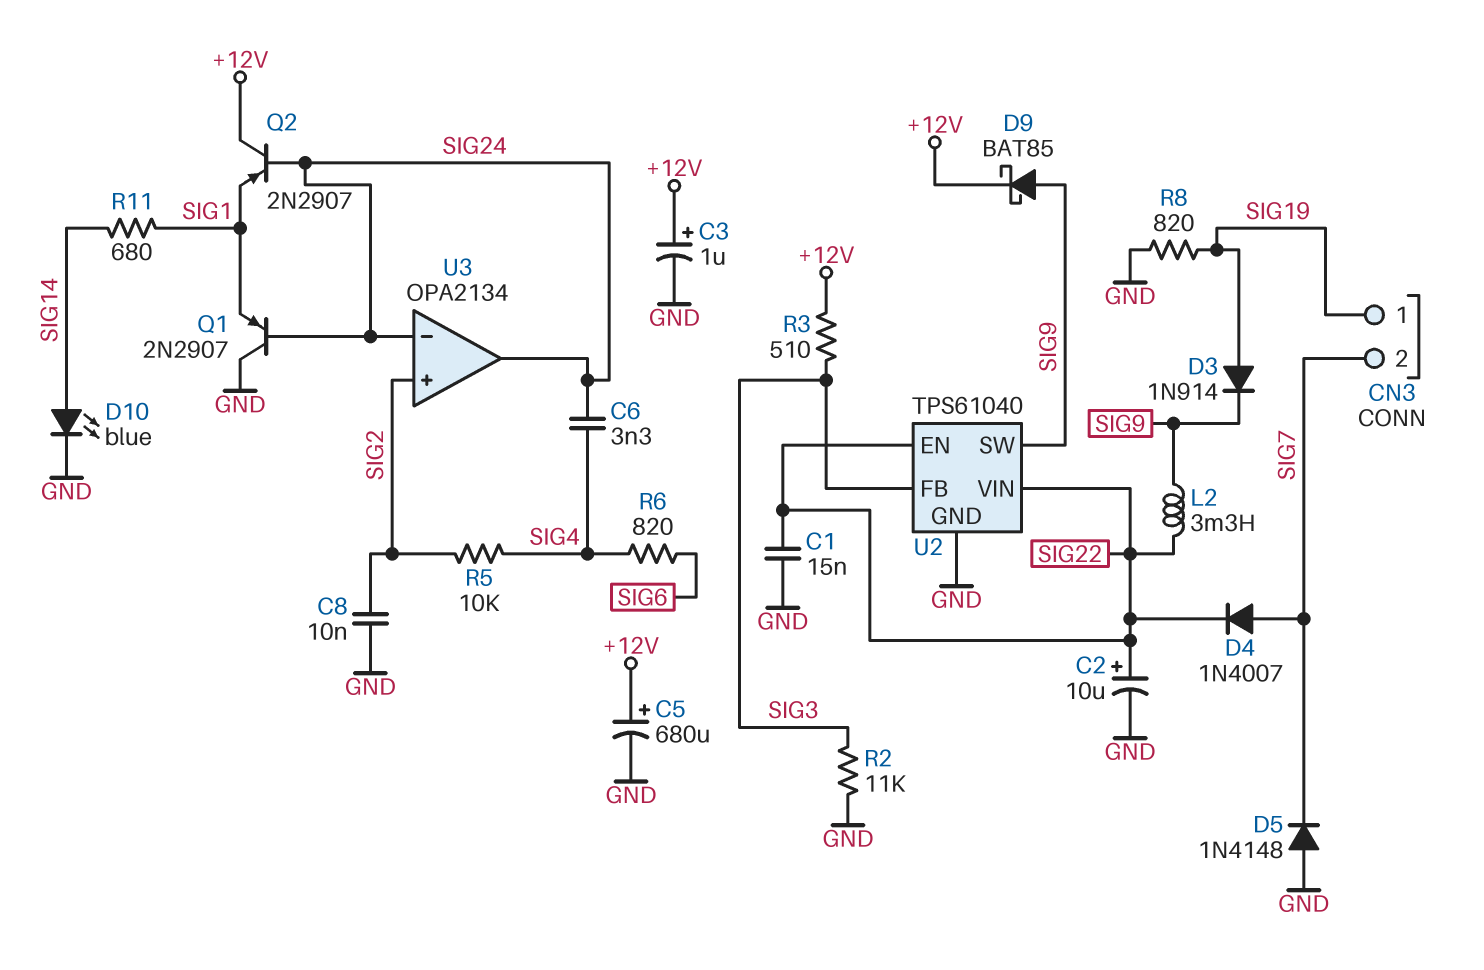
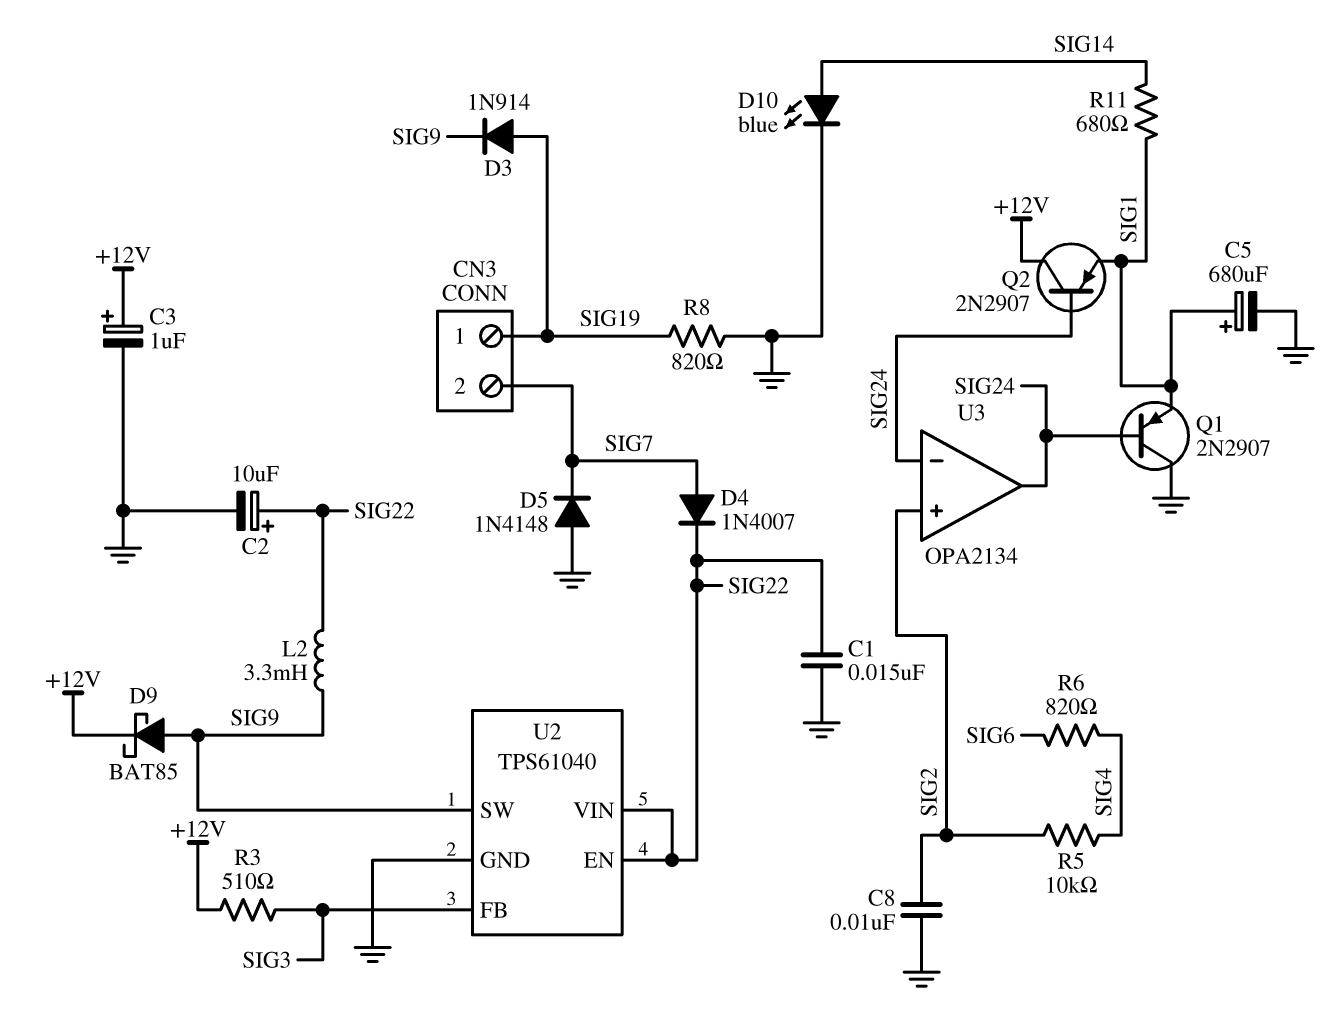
C5: 680uF (plus +12V, minus GND) -> 680uF (plus SIG1, minus GND)
C6: 3.3nF (SIG4, SIG24) -> none
R2: 11k (GND, SIG3) -> none

